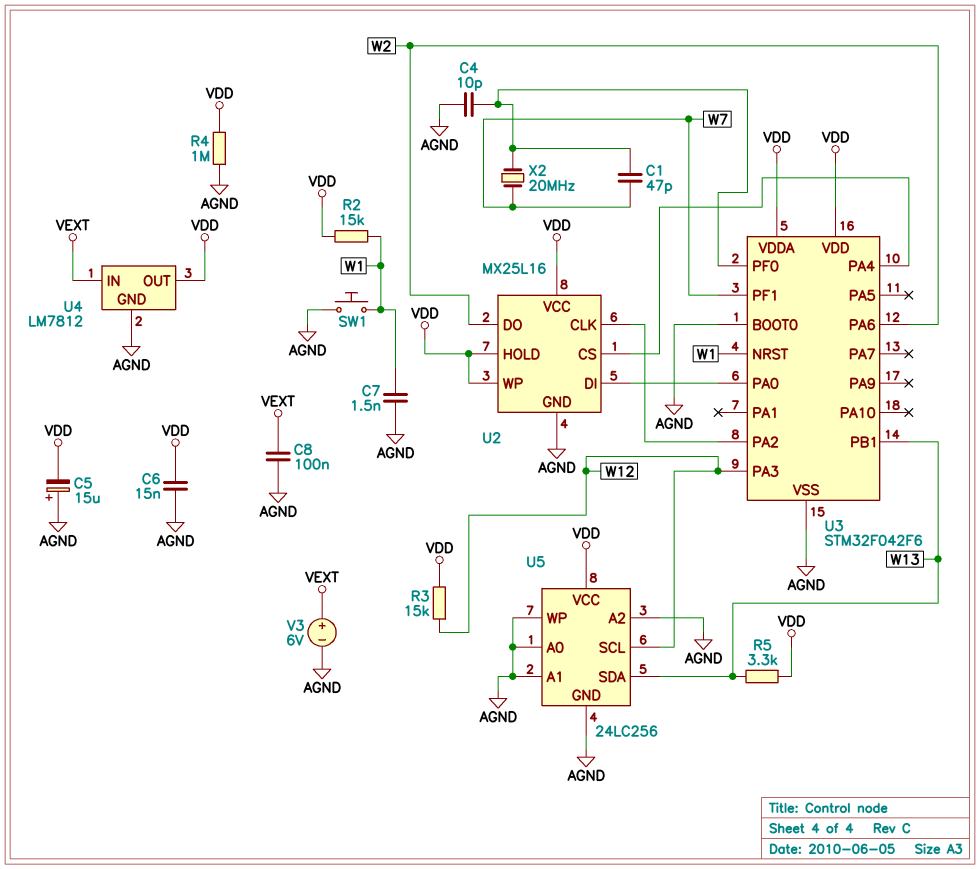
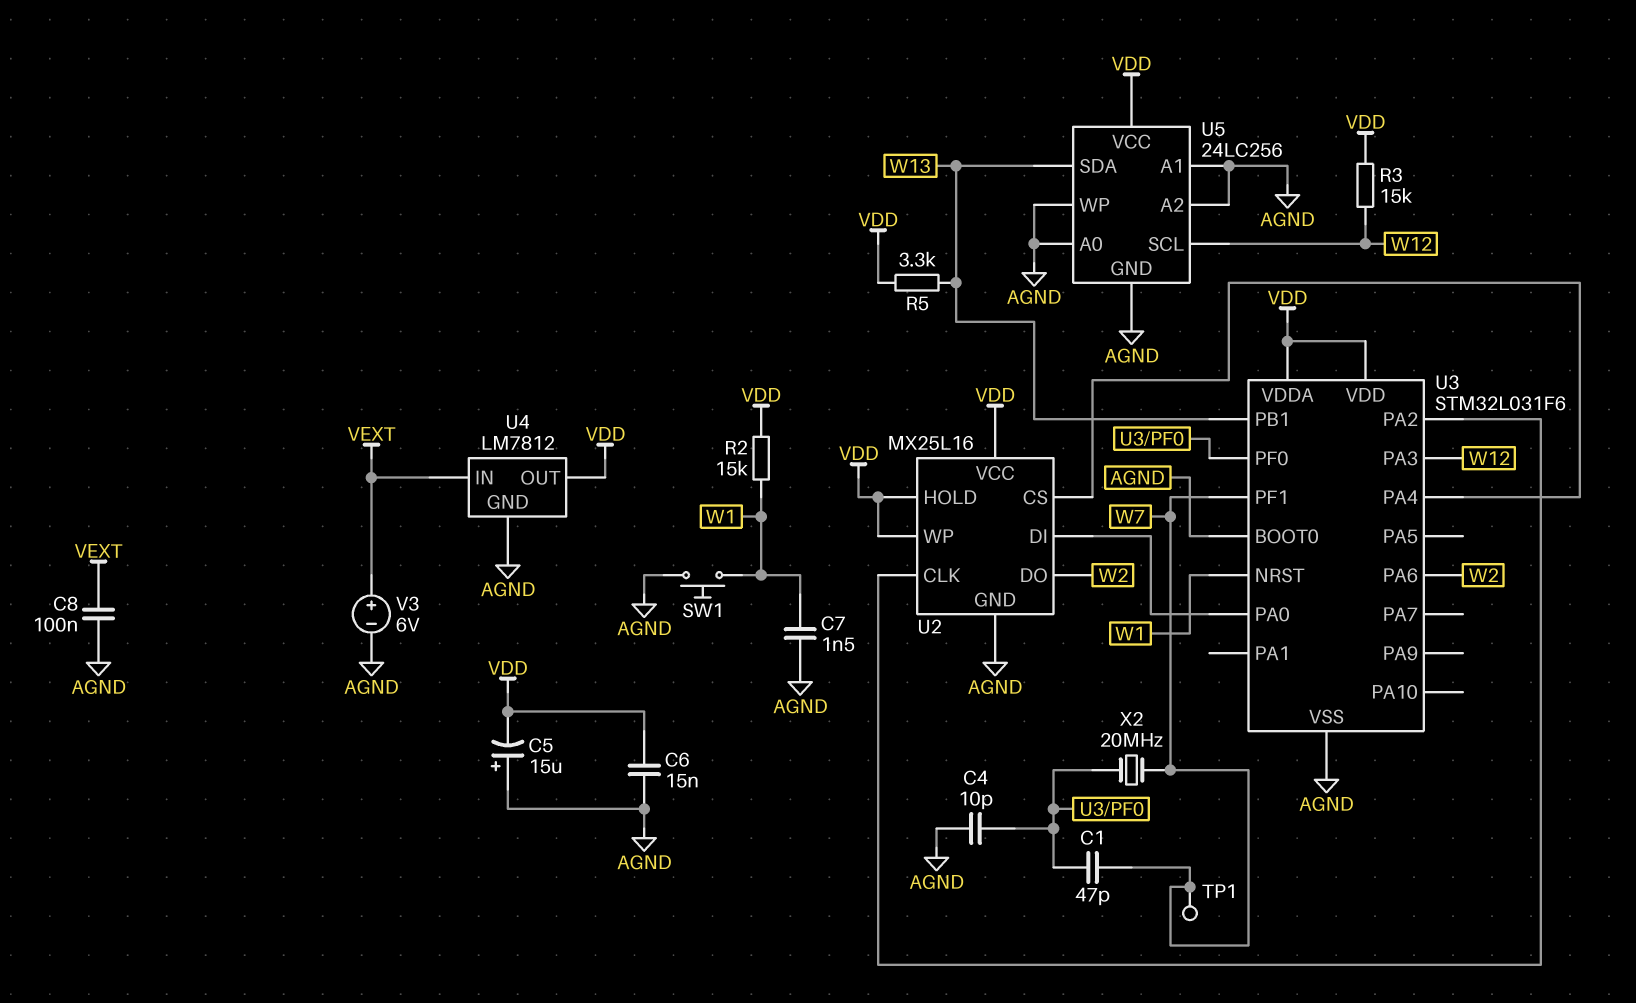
R4: 1M (AGND, VDD) -> none
TP1: none -> test point (W7)
U3: STM32F042F6 -> STM32L031F6

